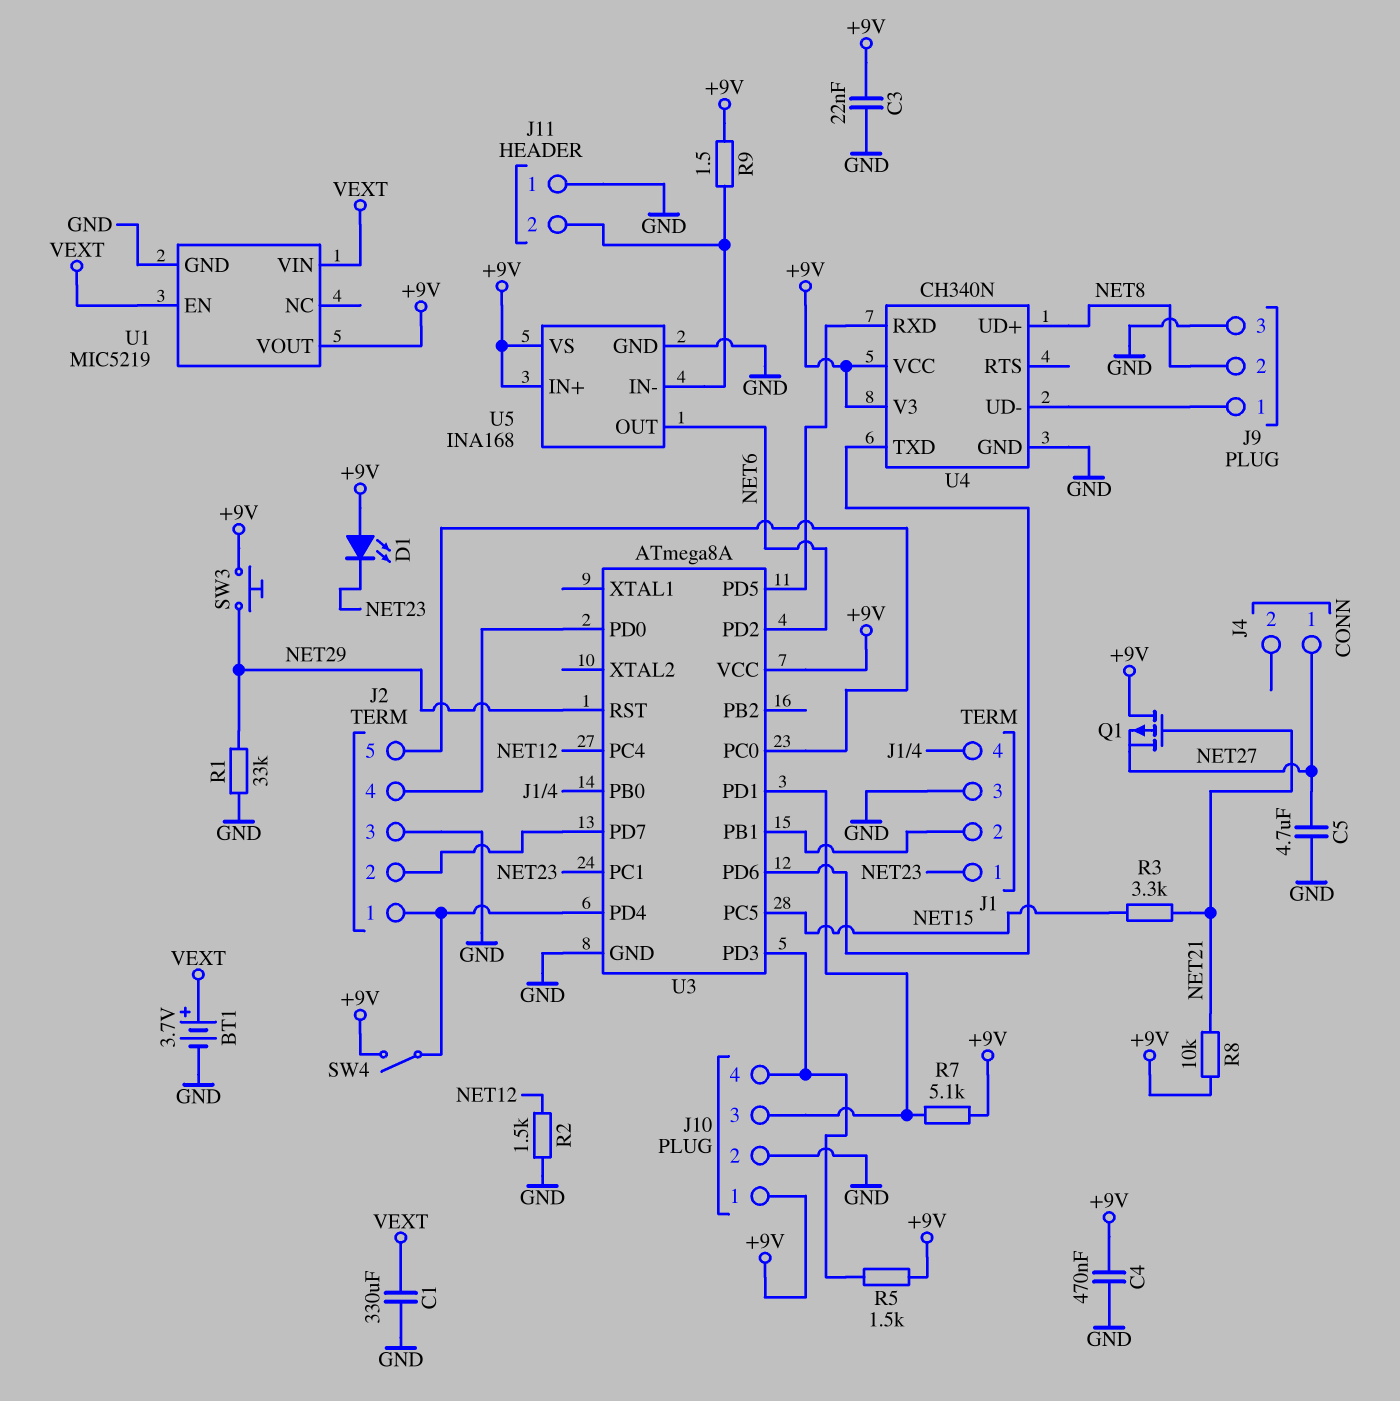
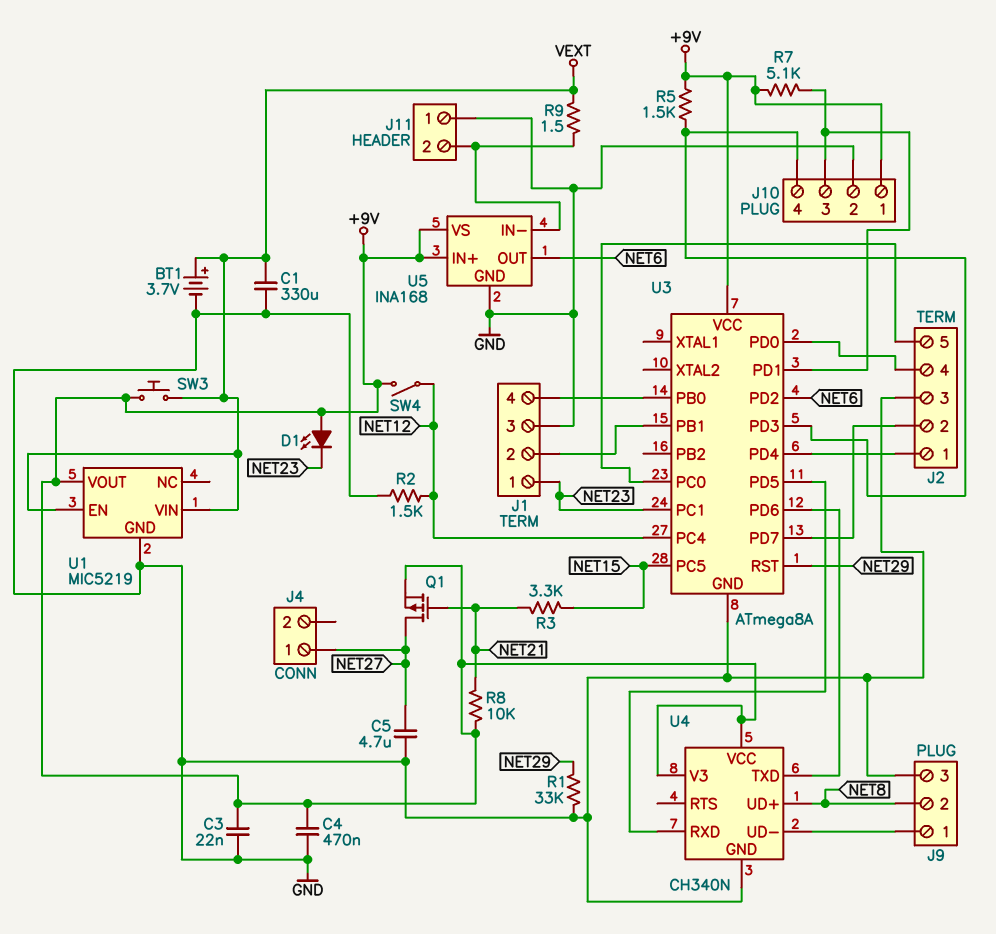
Q1: PMOS (G NET21, D +9V, S NET27) -> PMOS (G NET21, D NET27, S +9V)
R9: 1.5 (+9V, J11/2) -> 1.5 (J11/2, VEXT)
SW3: button (+9V, NET29) -> button (+9V, VEXT)
SW4: switch (+9V, J2/1) -> switch (+9V, NET12)

